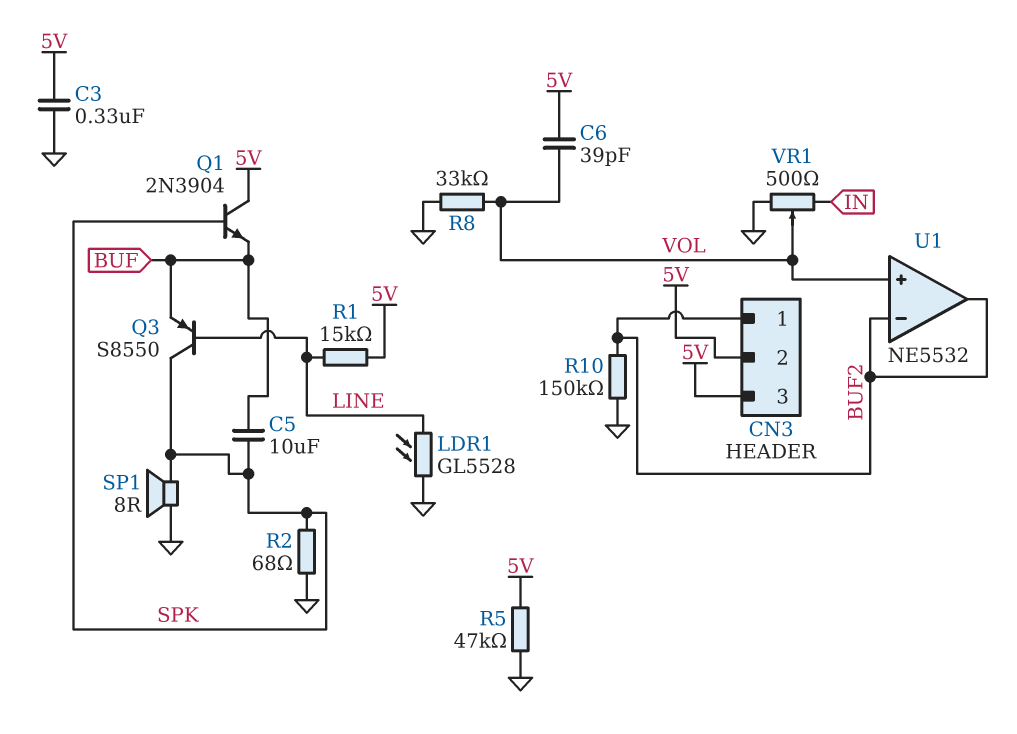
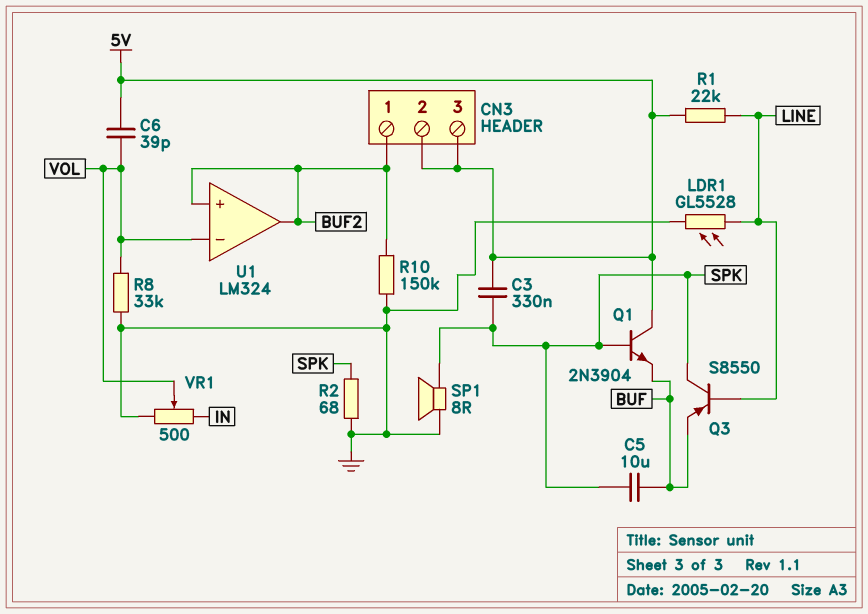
C3: 330nF (5V, GND) -> 330nF (5V, SPK)
R1: 15k (5V, LINE) -> 22k (5V, LINE)
R5: 47k (5V, GND) -> none
U1: NE5532 -> LM324
U1 pin in+: VOL -> BUF2
U1 pin in-: BUF2 -> VOL

